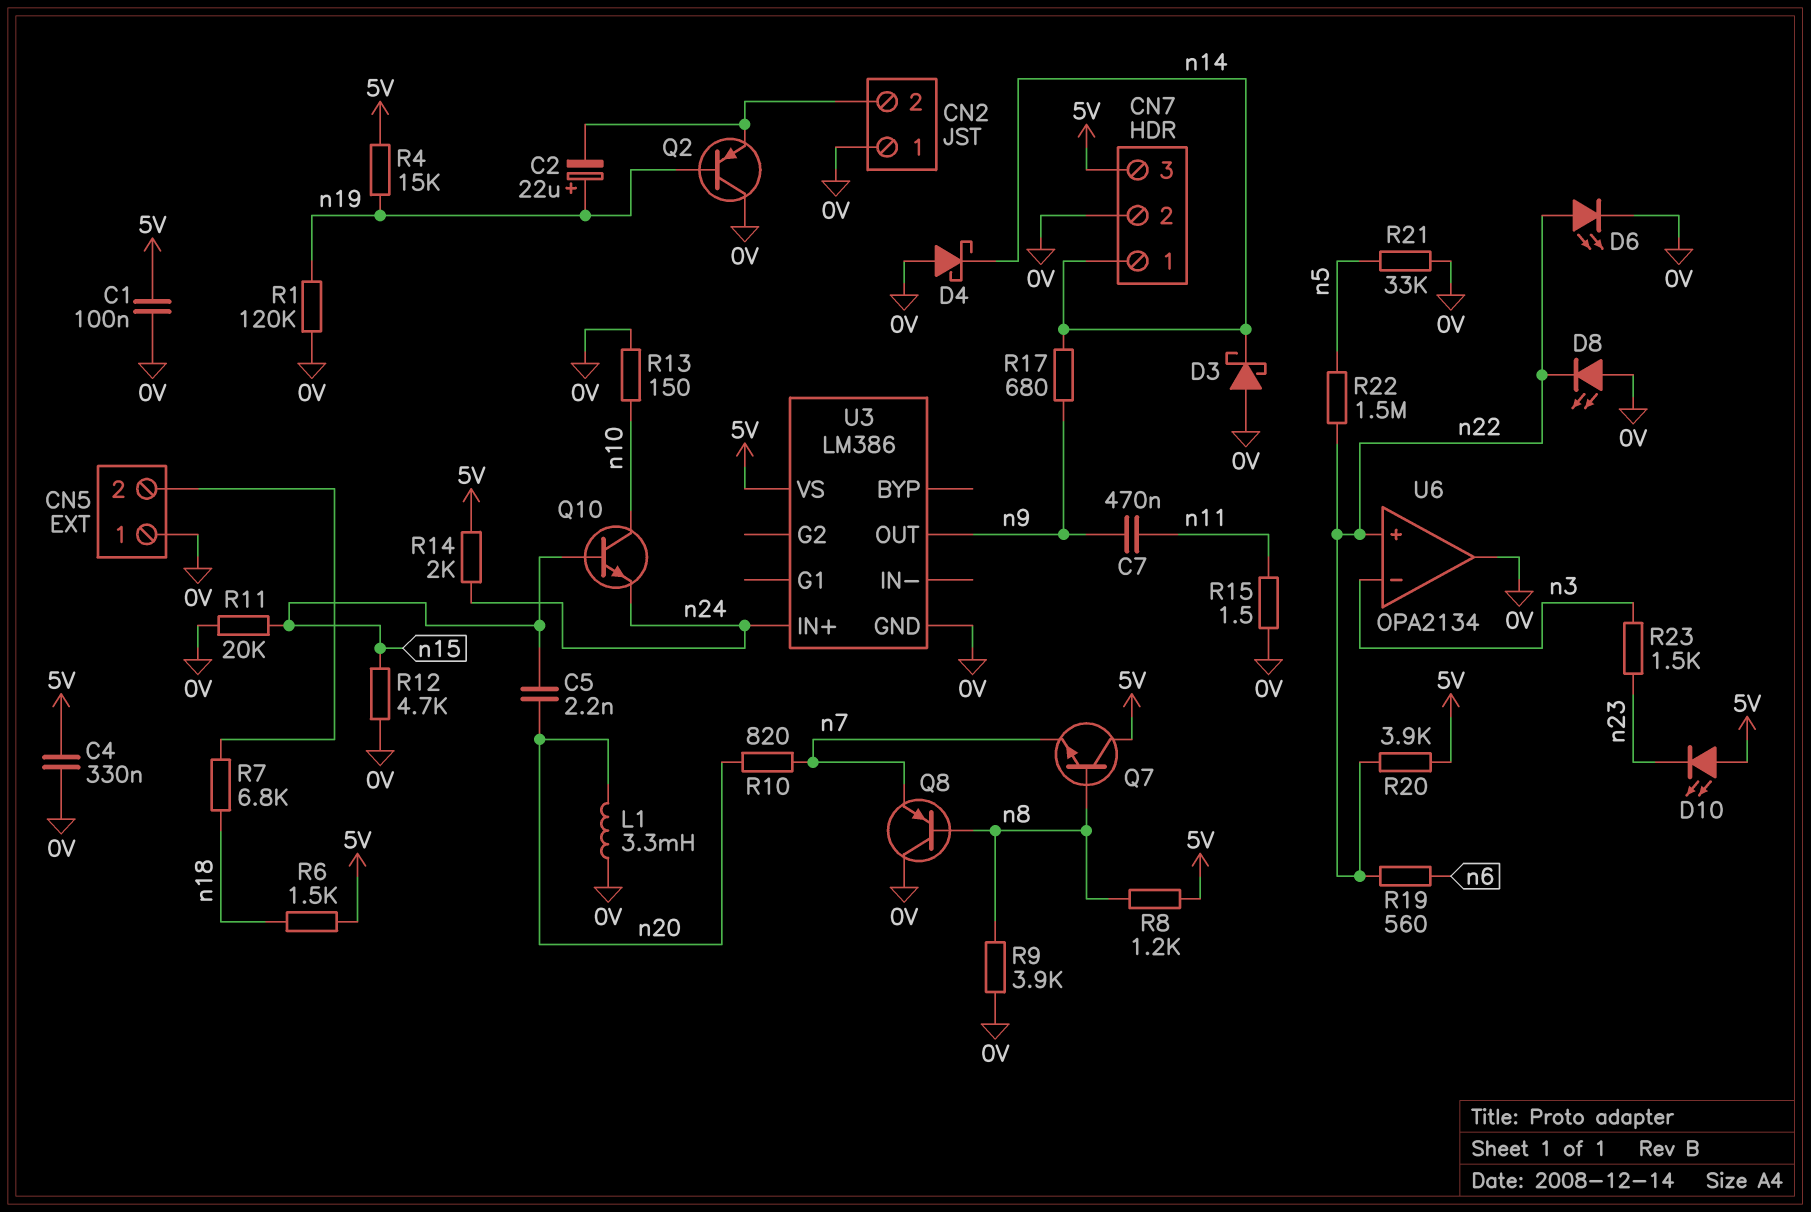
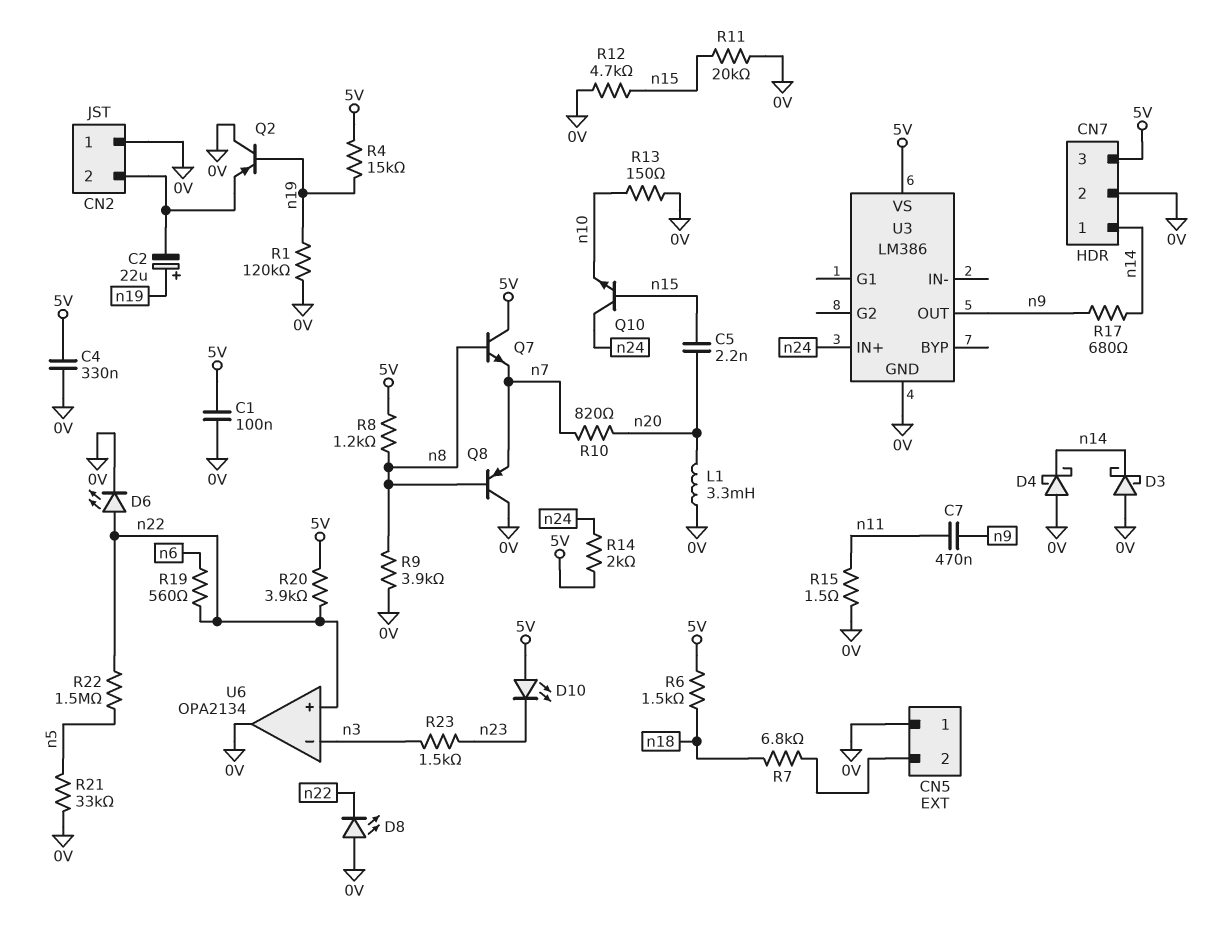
Q10: NPN (B n15, C n10, E n24) -> NPN (B n15, C n24, E n10)

